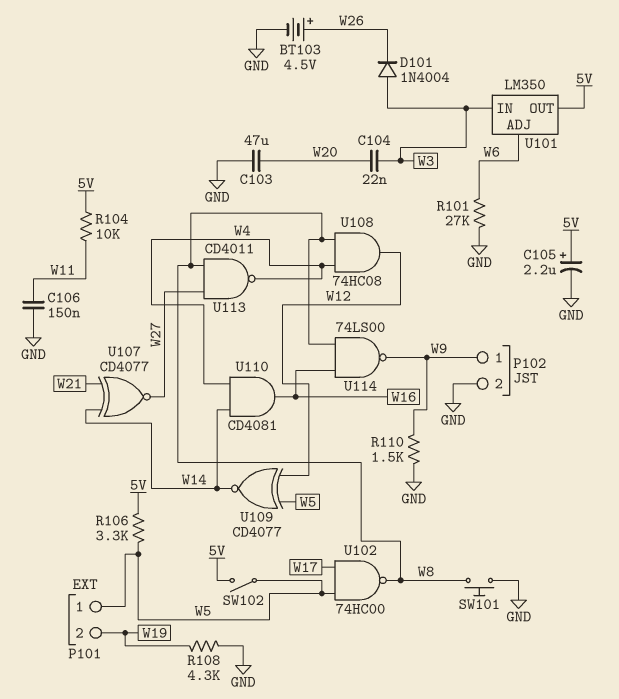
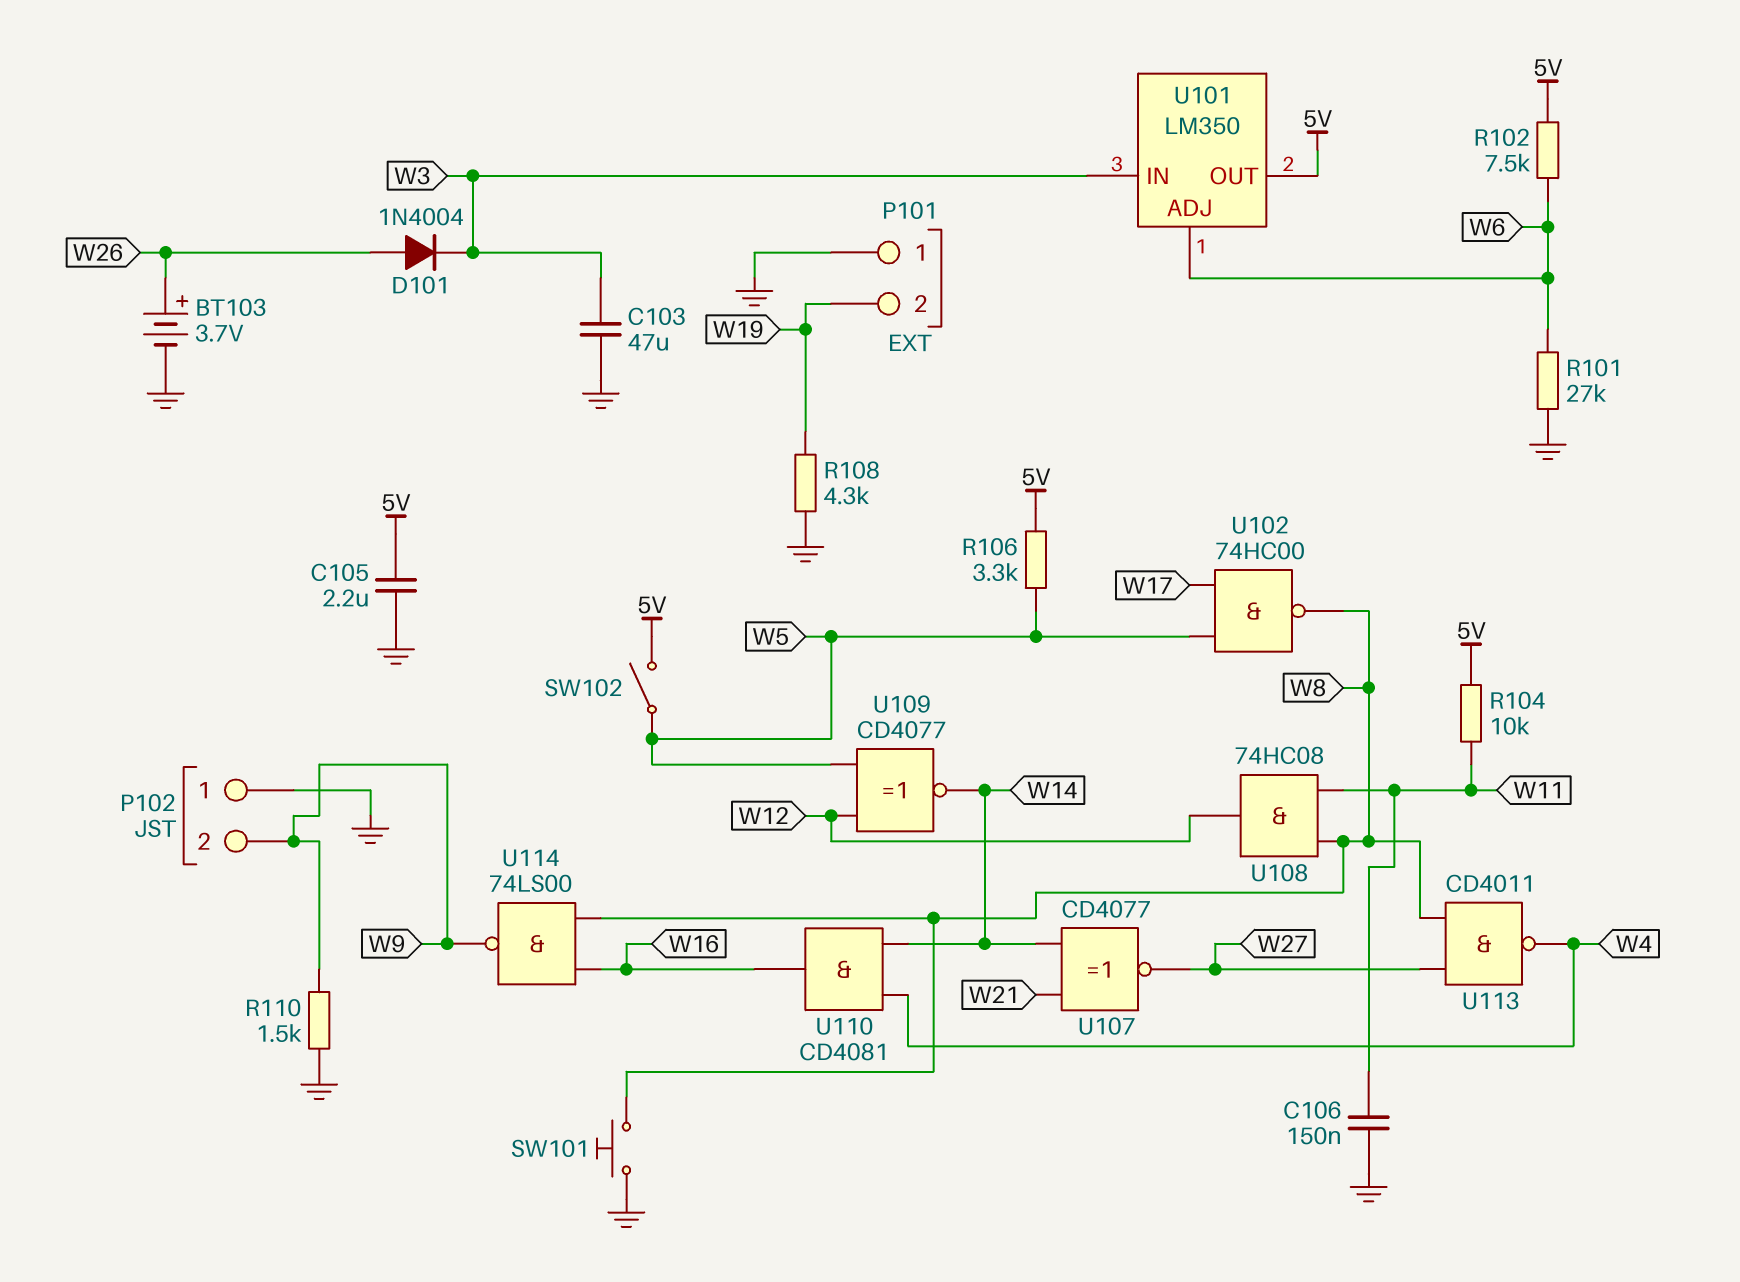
BT103: 4.5V (plus W26, minus GND) -> 3.7V (plus W26, minus GND)
C103: 47uF (GND, W20) -> 47uF (GND, W3)
C104: 22nF (W3, W20) -> none
C105: 2.2uF (plus 5V, minus GND) -> 2.2uF (5V, GND)
D101: diode 1N4004 (A W3, K W26) -> diode 1N4004 (A W26, K W3)
P101 pin 1: W5 -> GND
P102 pin 1: W9 -> GND
P102 pin 2: GND -> W9
R102: none -> 7.5k (5V, W6)
U108: AND 74HC08 (in W4, in W8, out W12) -> AND 74HC08 (in W8, in W11, out W12)

